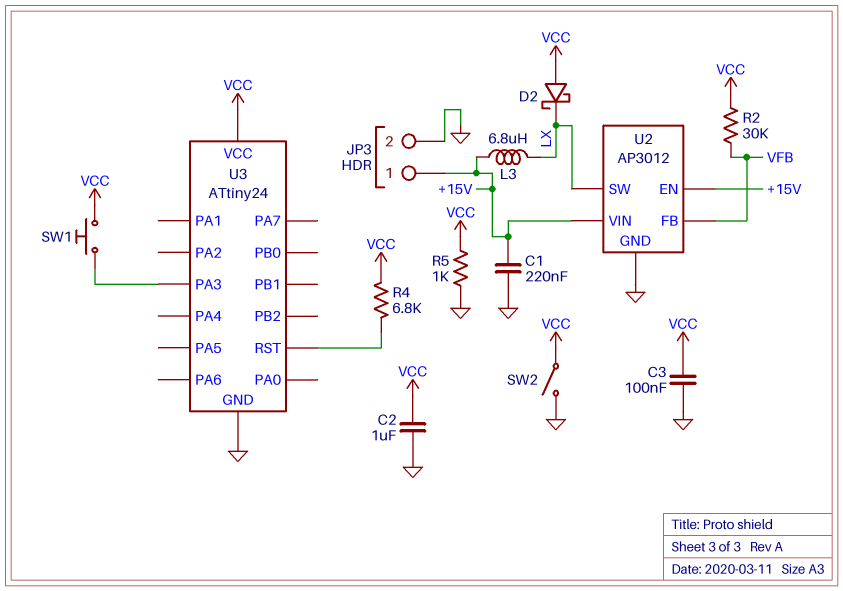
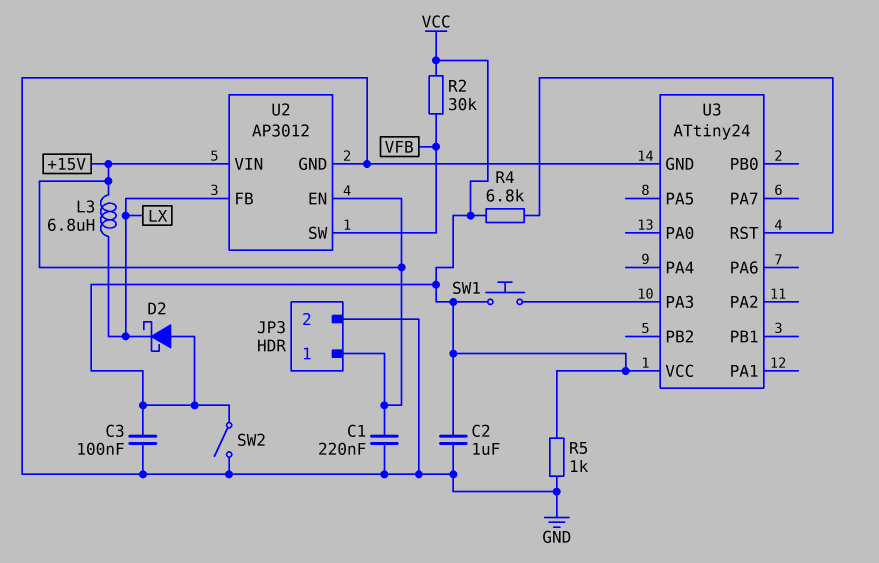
U2 pin FB: VFB -> LX
U2 pin SW: LX -> VFB

